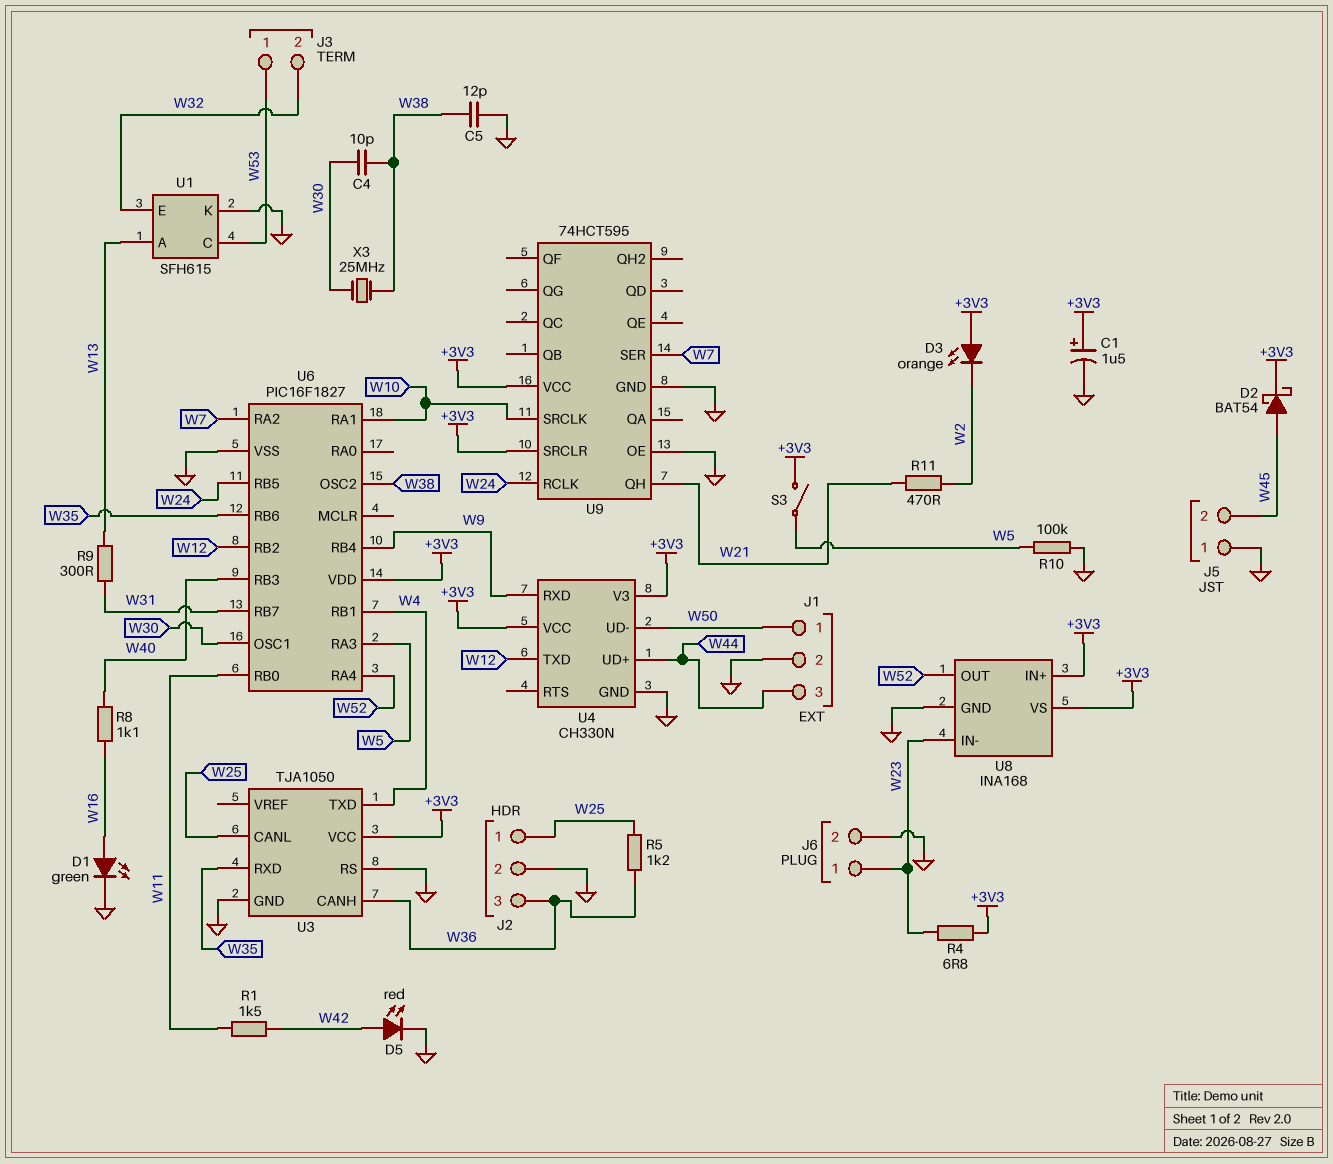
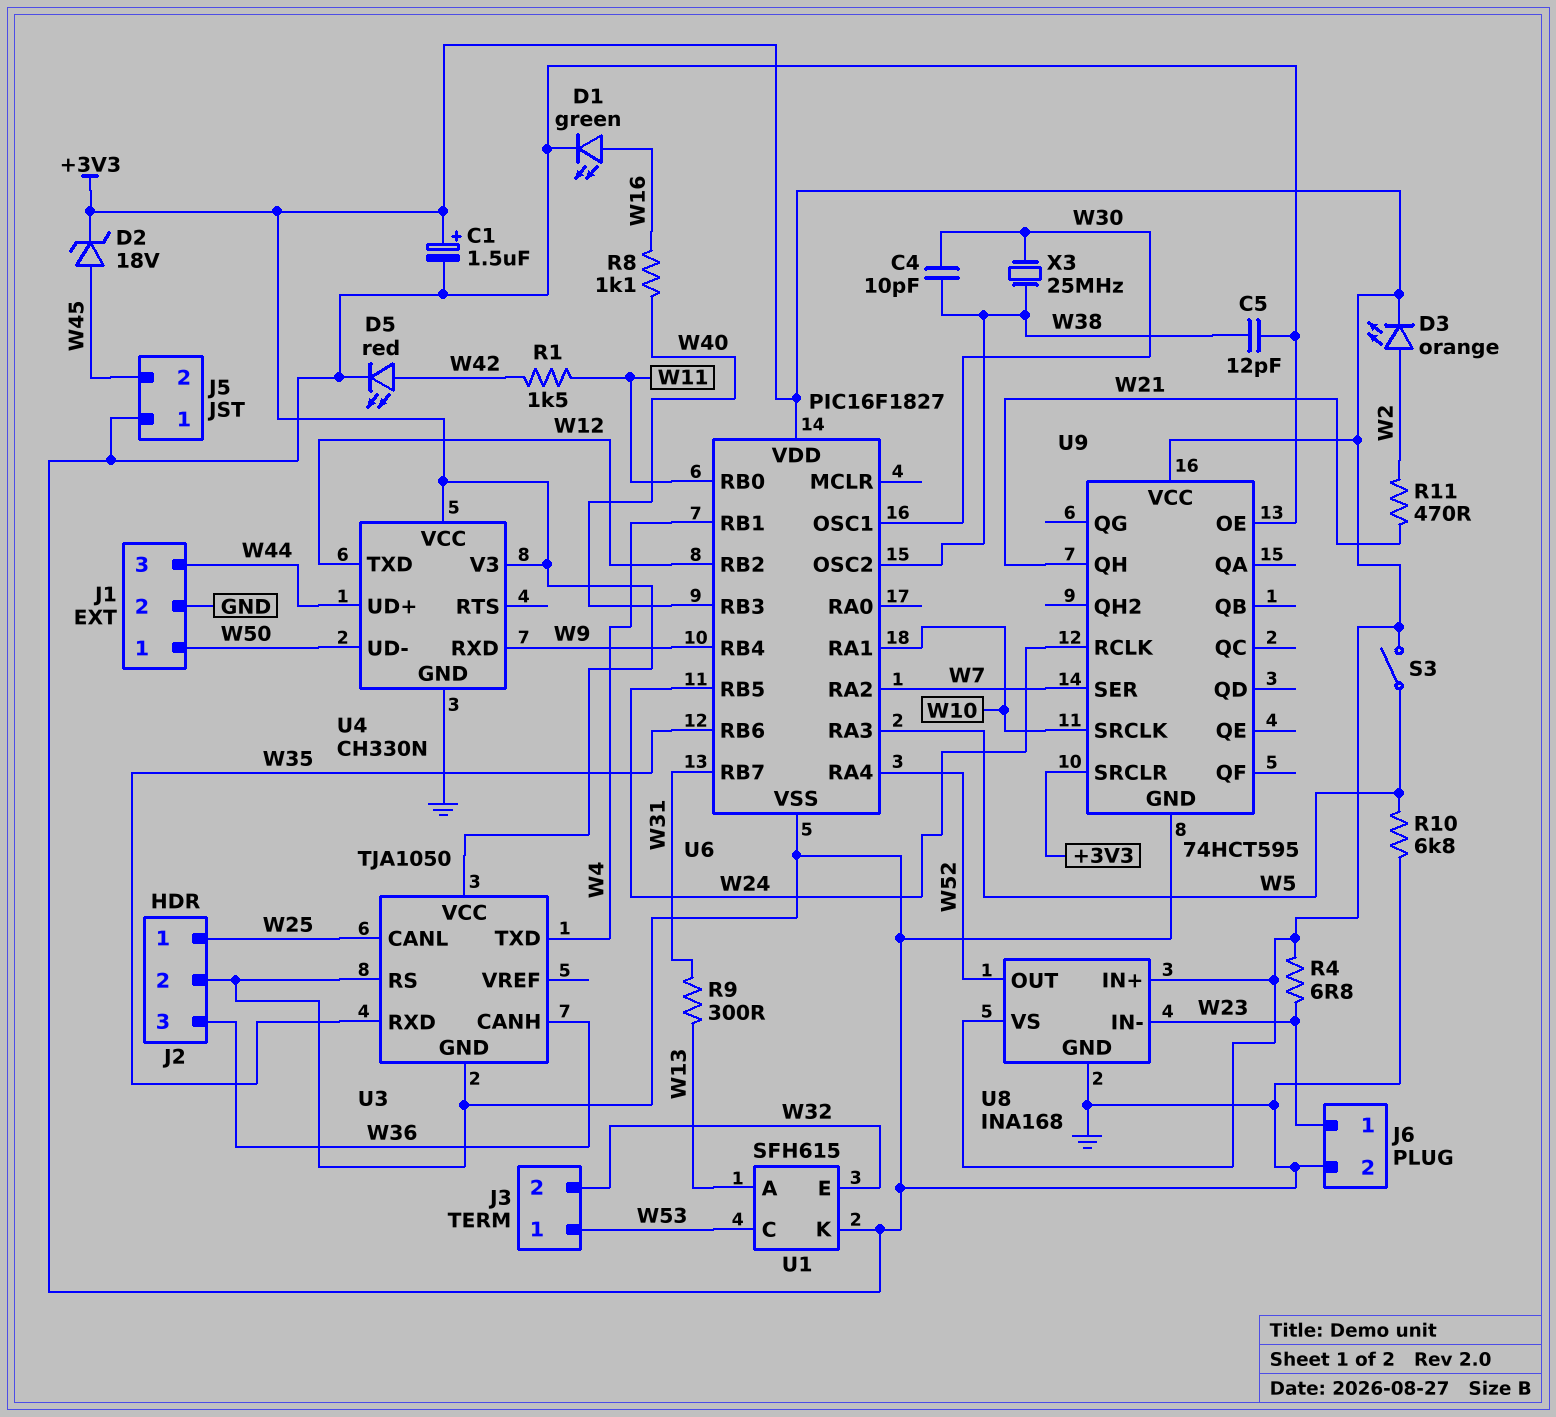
D2: schottky BAT54 (A W45, K +3V3) -> zener 18V (A W45, K +3V3)
D3: LED orange (A +3V3, K W2) -> LED orange (A W2, K +3V3)
R5: 1.2k (W25, W36) -> none
R10: 100k (GND, W5) -> 6.8k (GND, W5)

